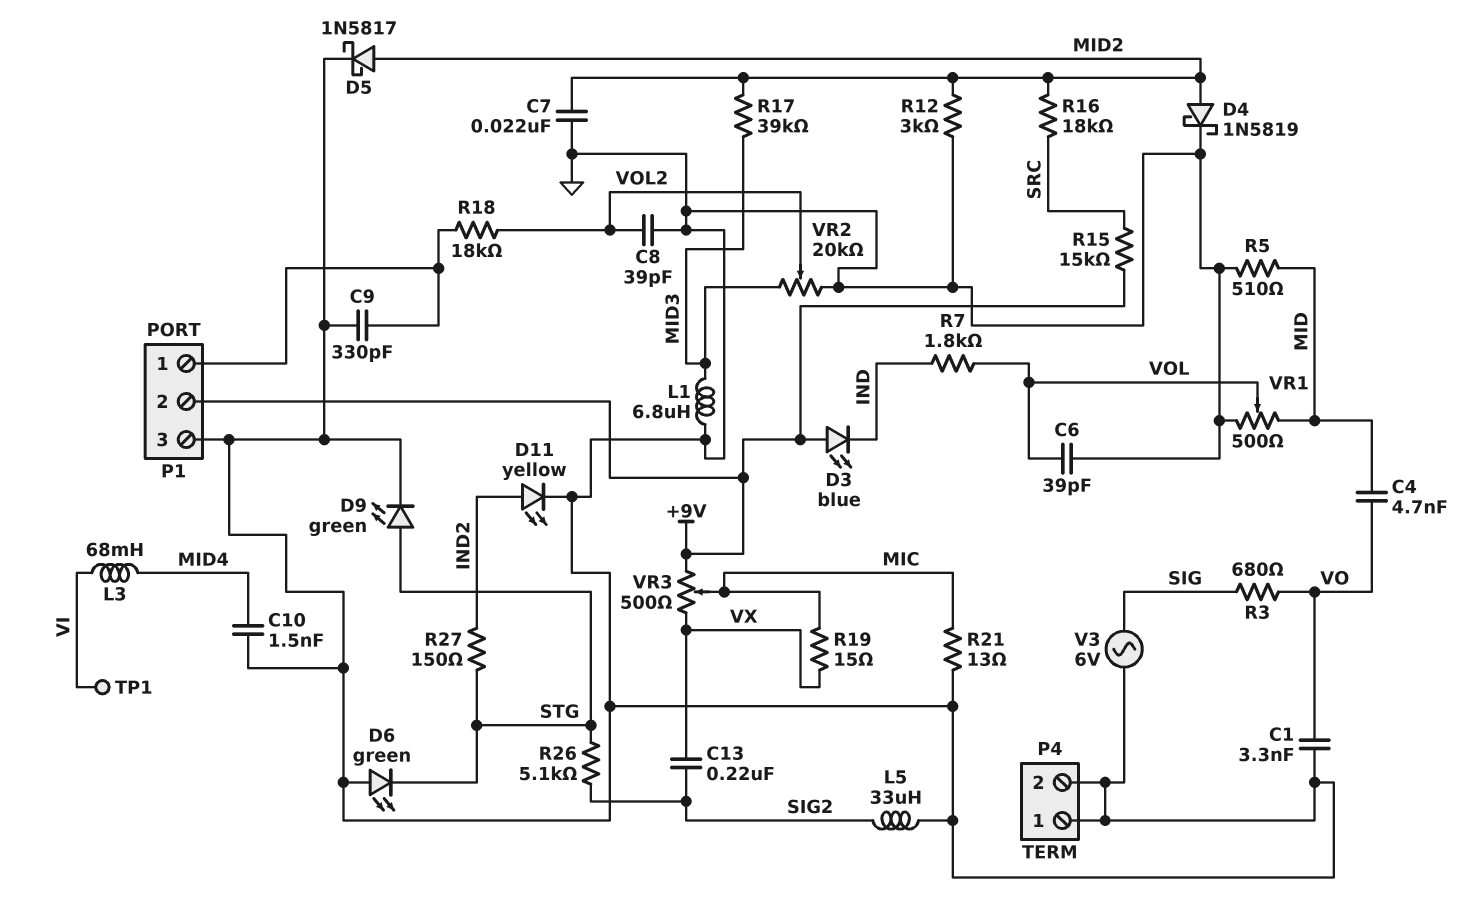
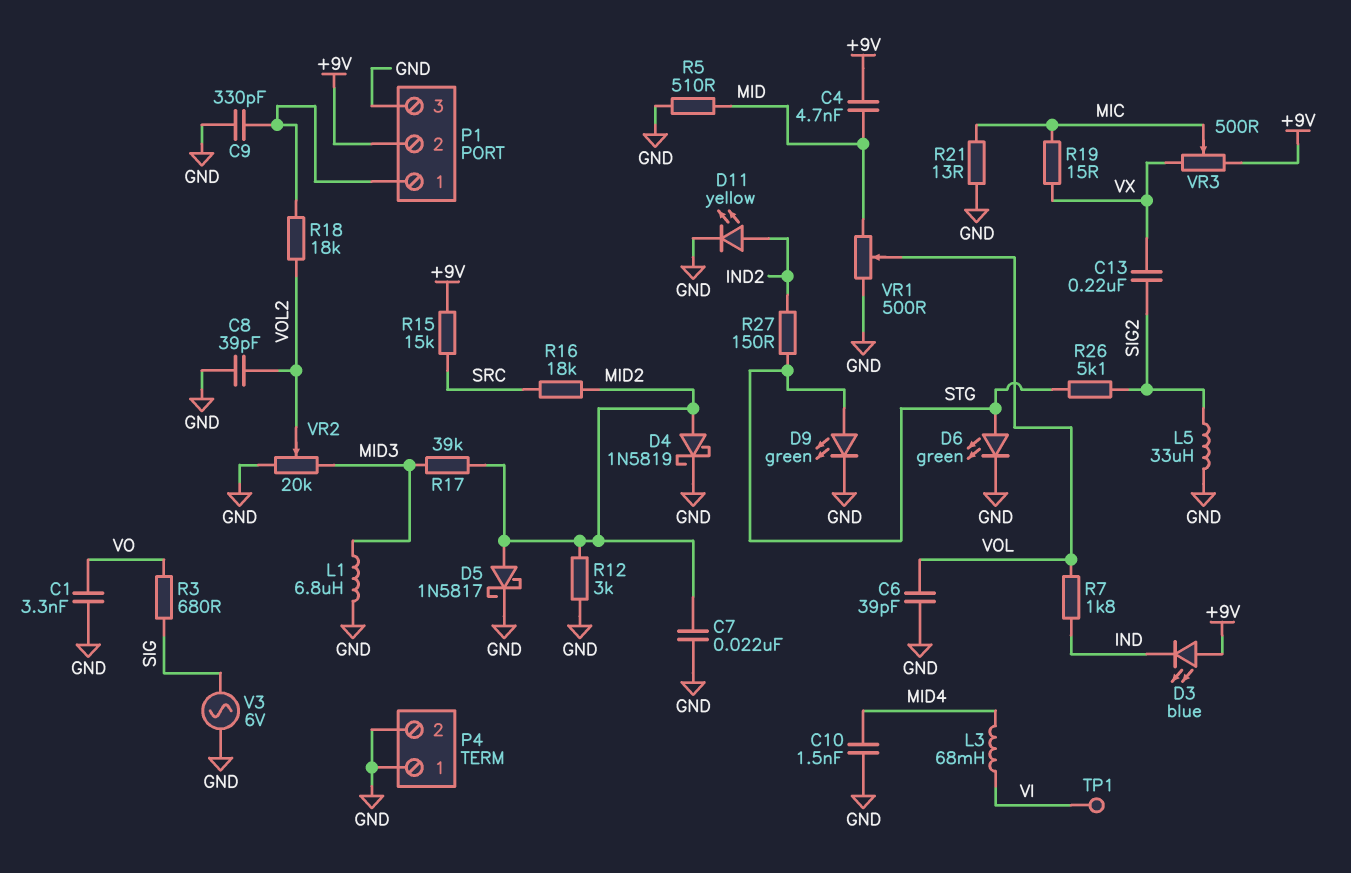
C4: 4.7nF (MID, VO) -> 4.7nF (+9V, MID)
D6: LED green (A GND, K STG) -> LED green (A STG, K GND)

